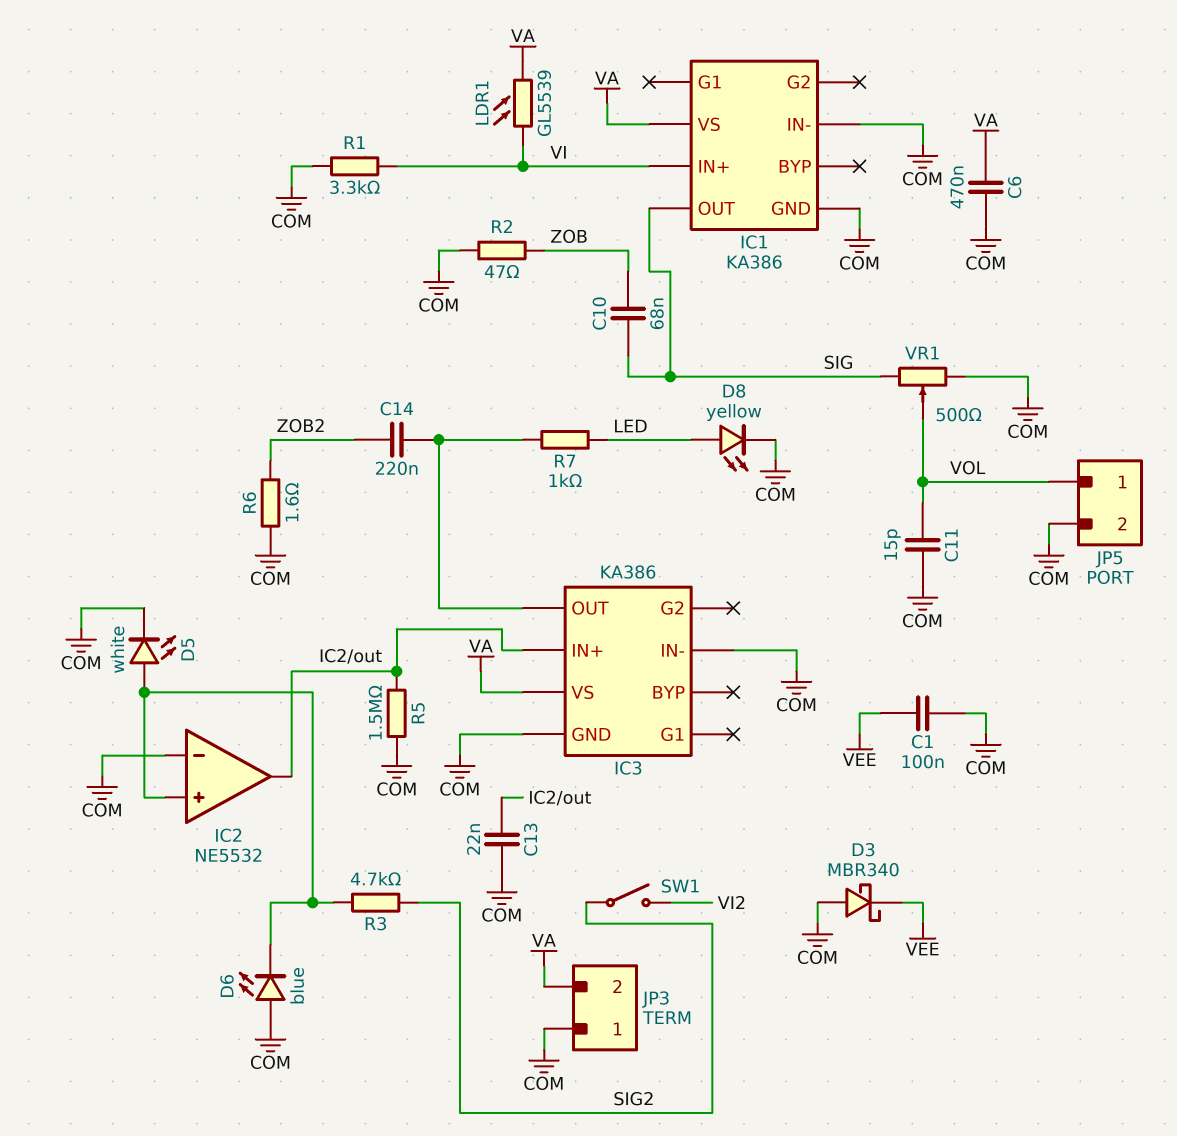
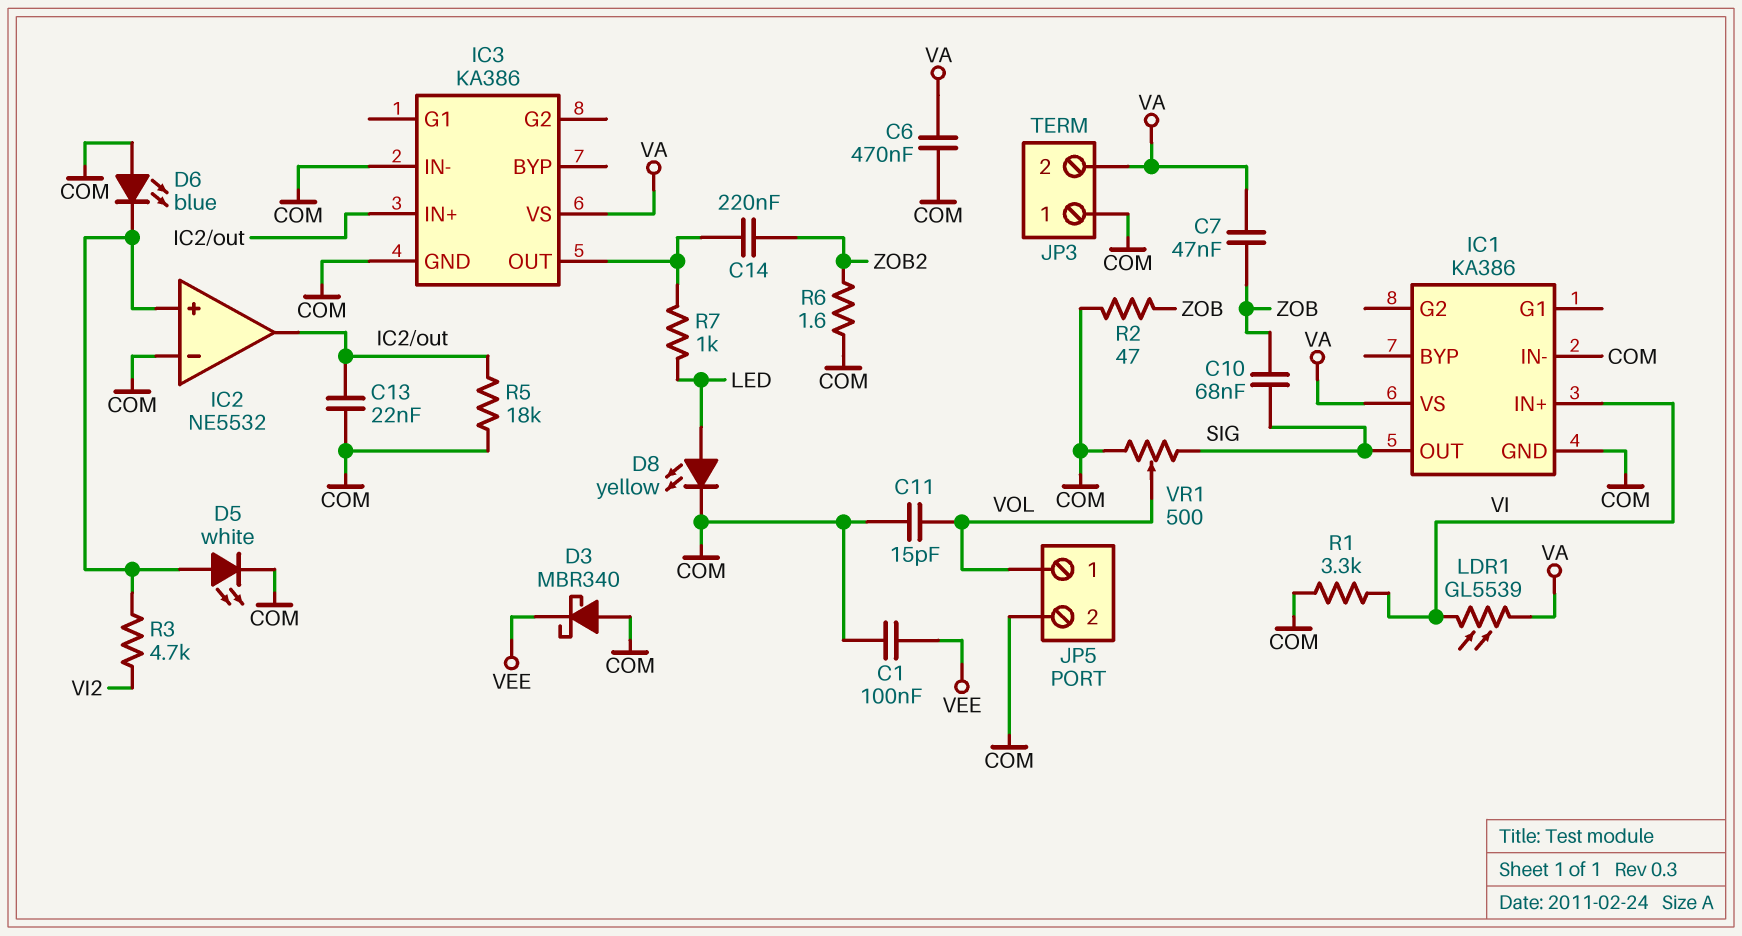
C7: none -> 47nF (VA, ZOB)
R3: 4.7k (IC2/in+, SIG2) -> 4.7k (IC2/in+, VI2)
R5: 1.5M (COM, IC2/out) -> 18k (COM, IC2/out)
SW1: switch (SIG2, VI2) -> none

